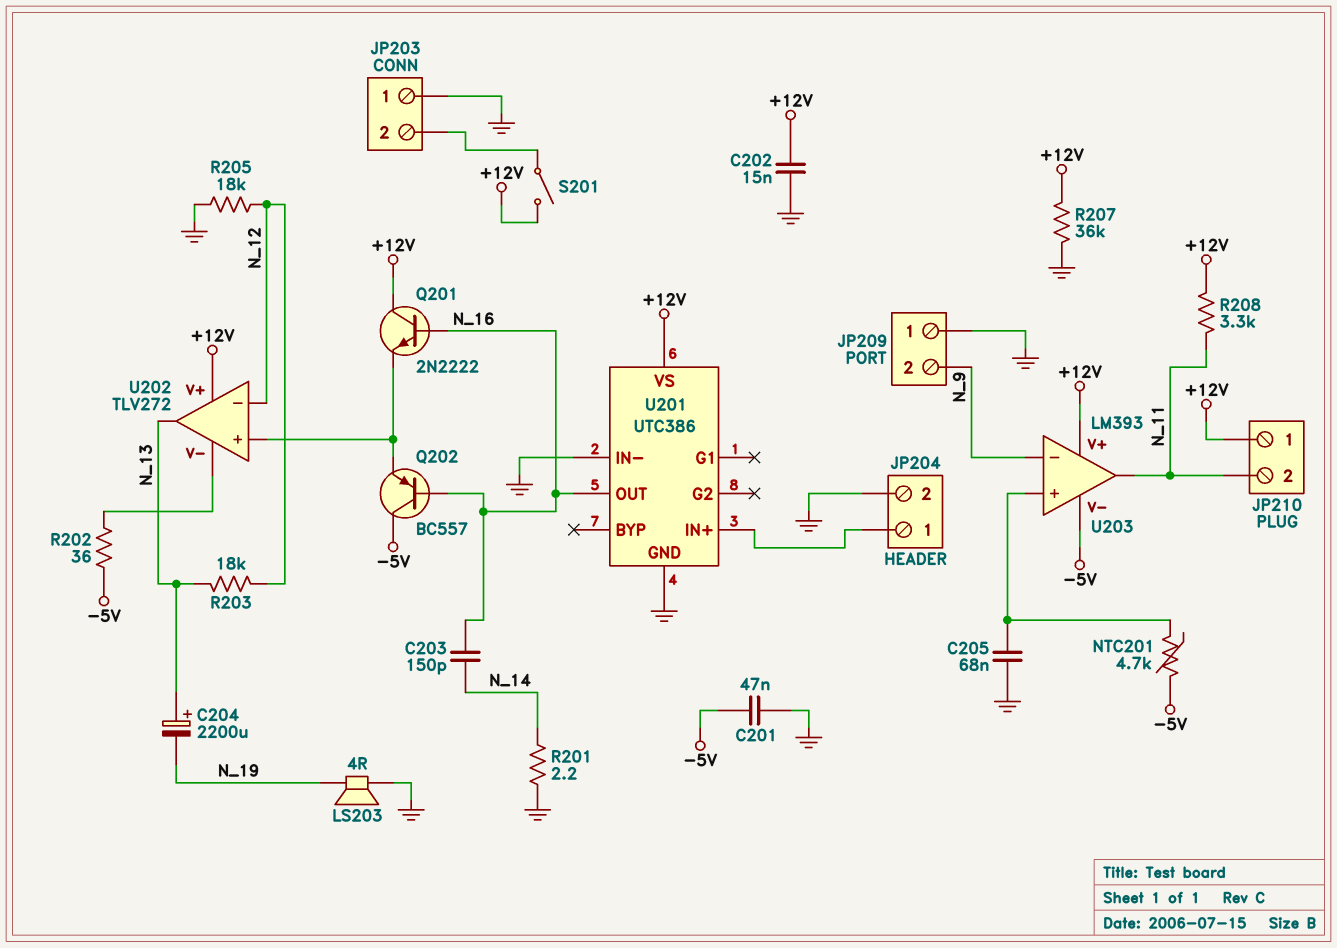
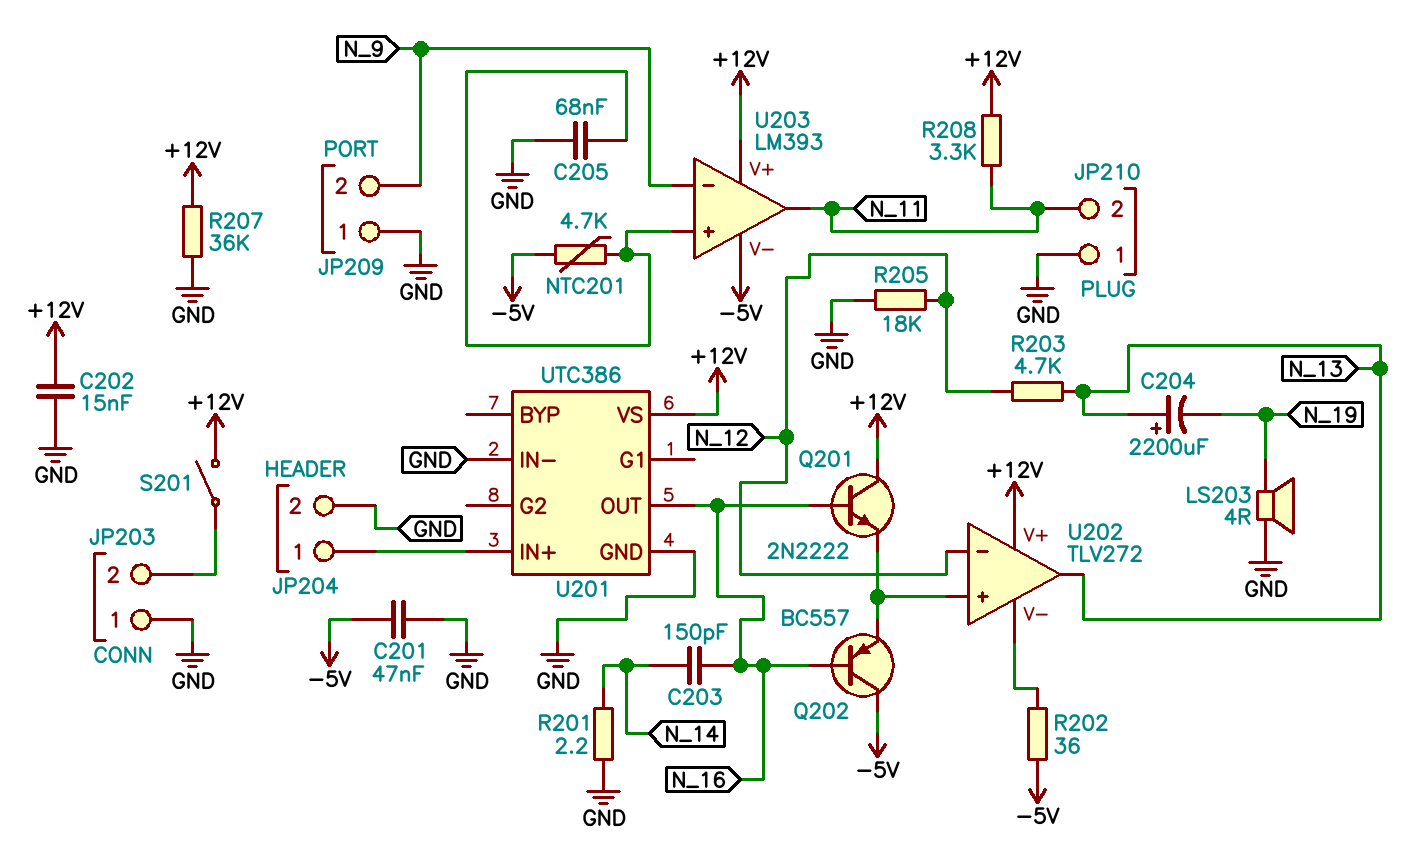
JP210 pin 1: +12V -> GND
R203: 18k (N_12, N_13) -> 4.7k (N_12, N_13)

